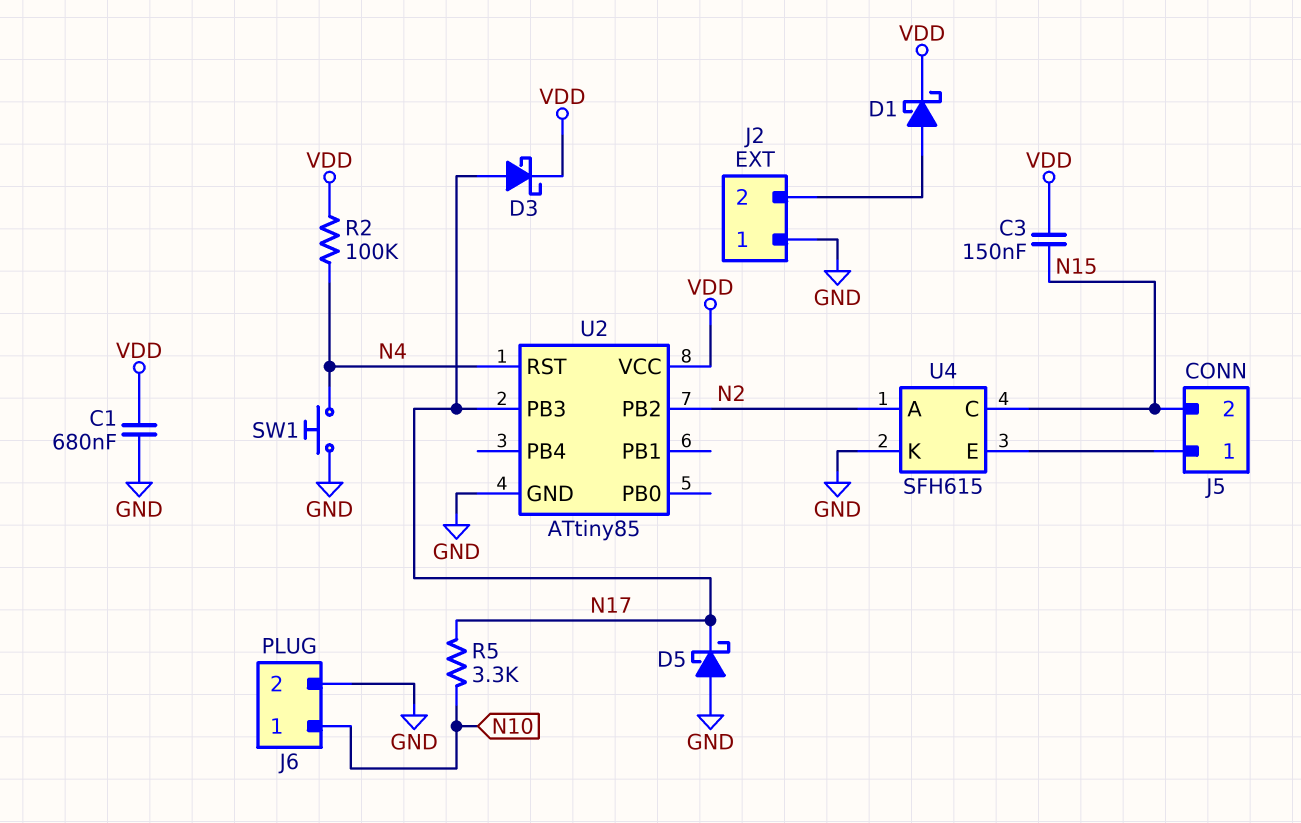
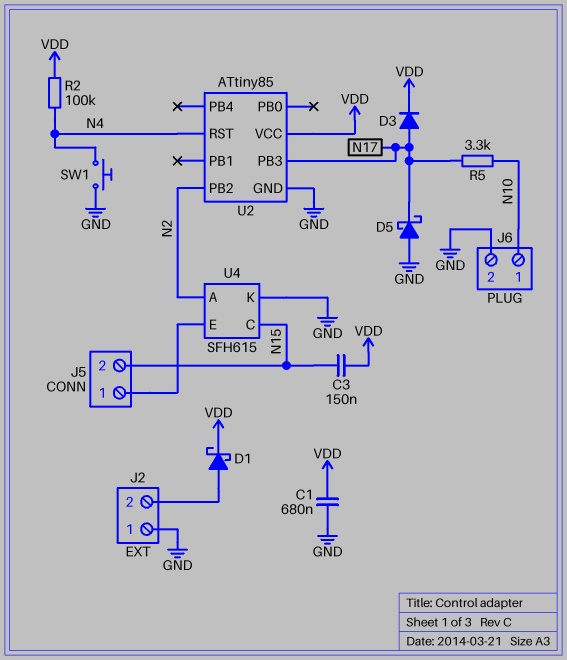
D3: schottky (A N17, K VDD) -> diode (A N17, K VDD)

